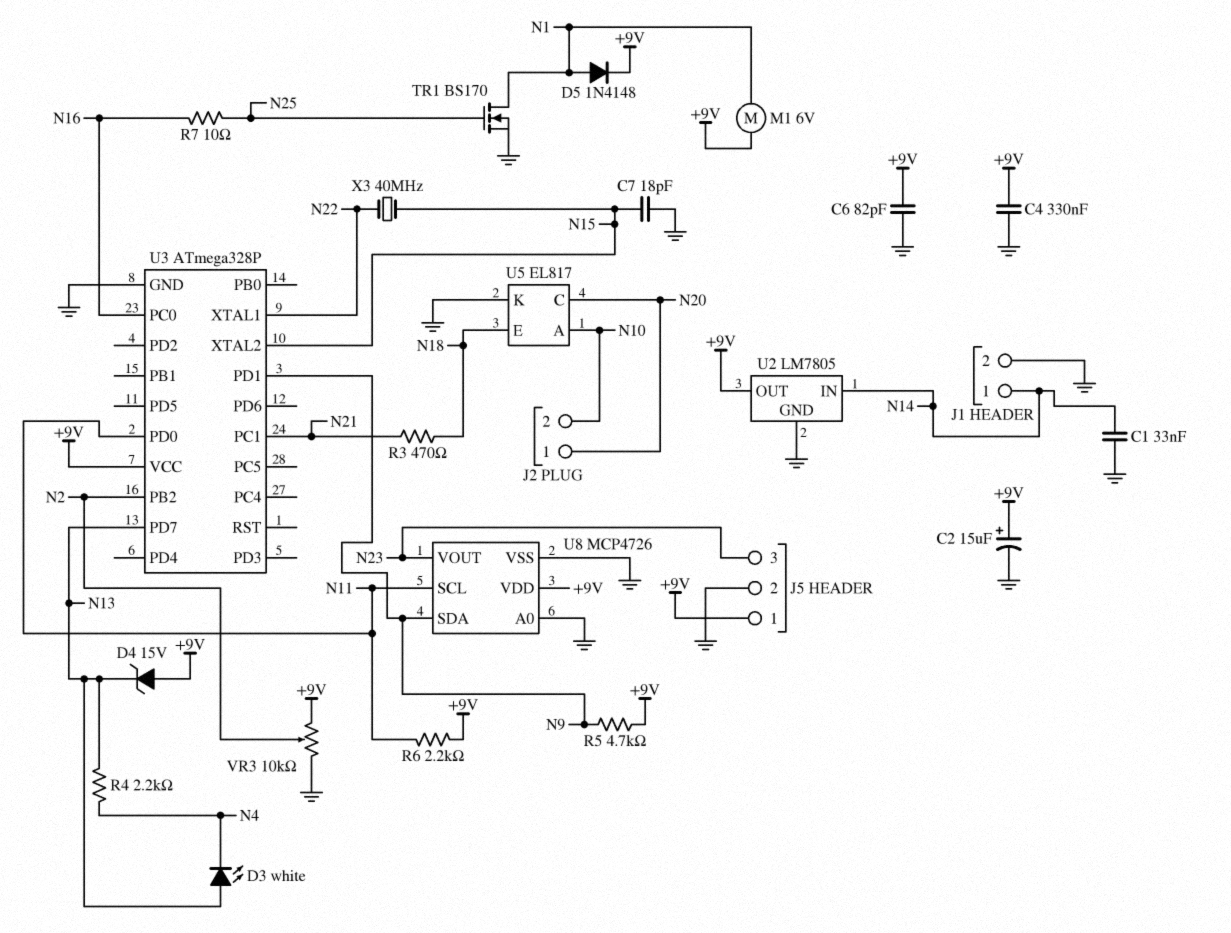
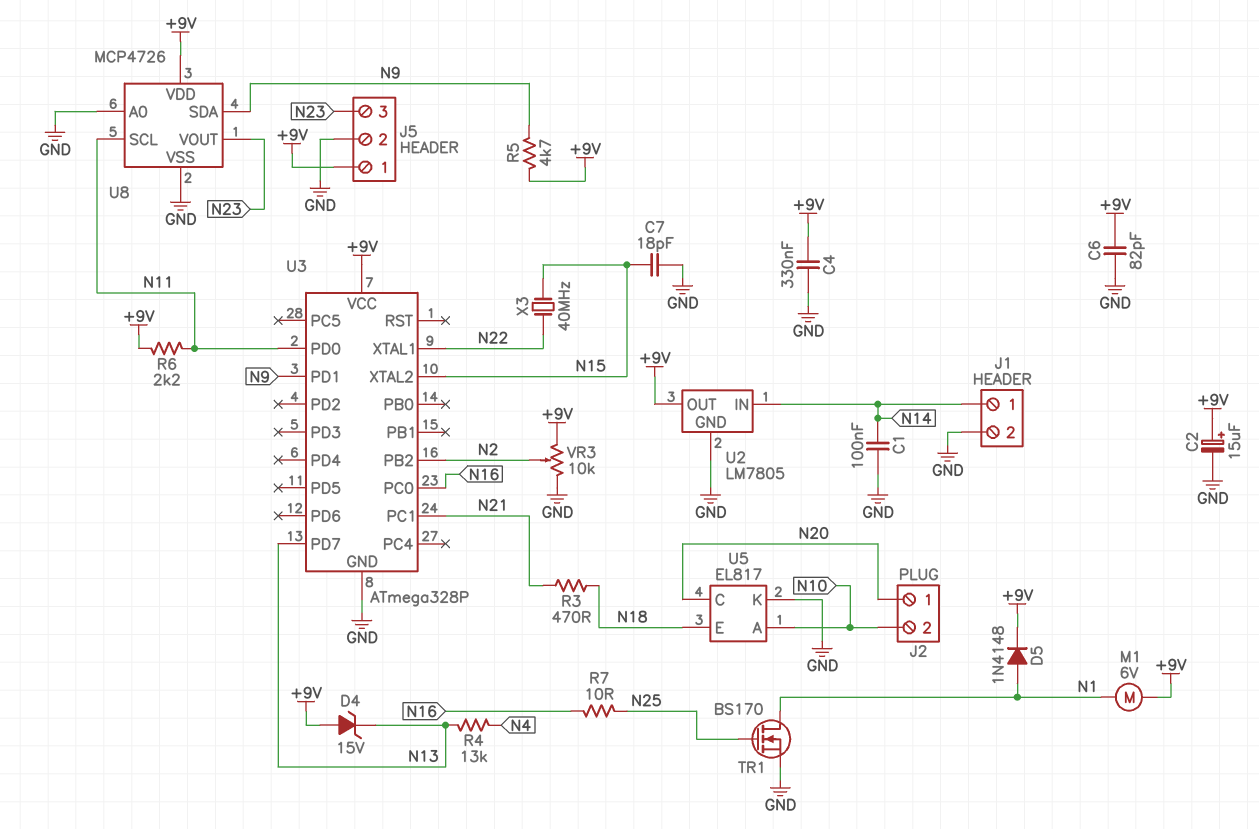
C1: 33nF (GND, N14) -> 100nF (GND, N14)
D3: LED white (A N13, K N4) -> none
R4: 2.2k (N4, N13) -> 13k (N4, N13)

